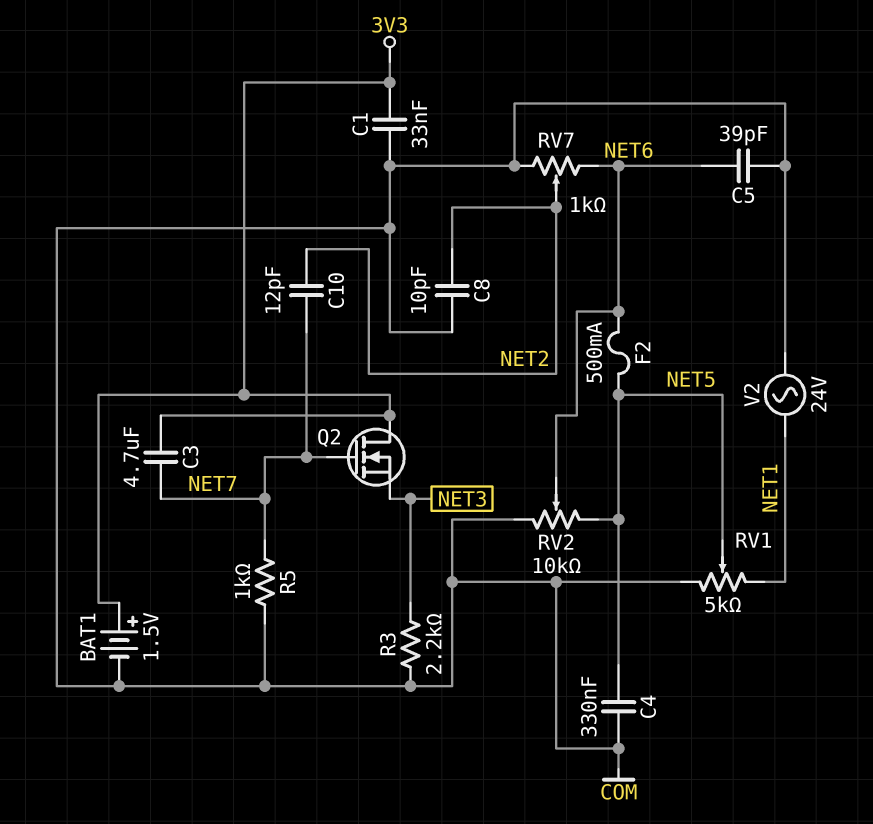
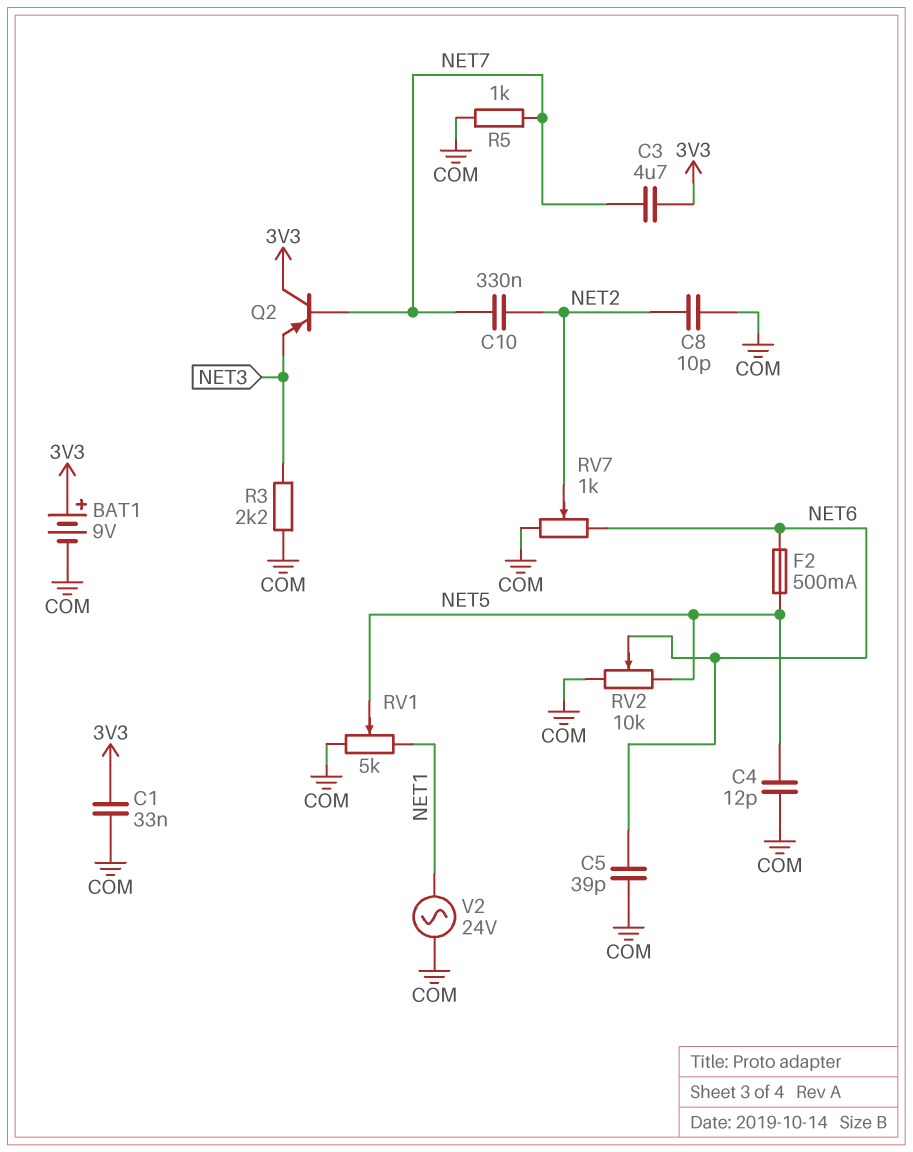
BAT1: 1.5V (plus 3V3, minus COM) -> 9V (plus 3V3, minus COM)
C4: 330nF (COM, NET5) -> 12pF (COM, NET5)
C10: 12pF (NET2, NET7) -> 330nF (NET2, NET7)
Q2: NMOS (G NET7, D 3V3, S NET3) -> PNP (B NET7, C 3V3, E NET3)

